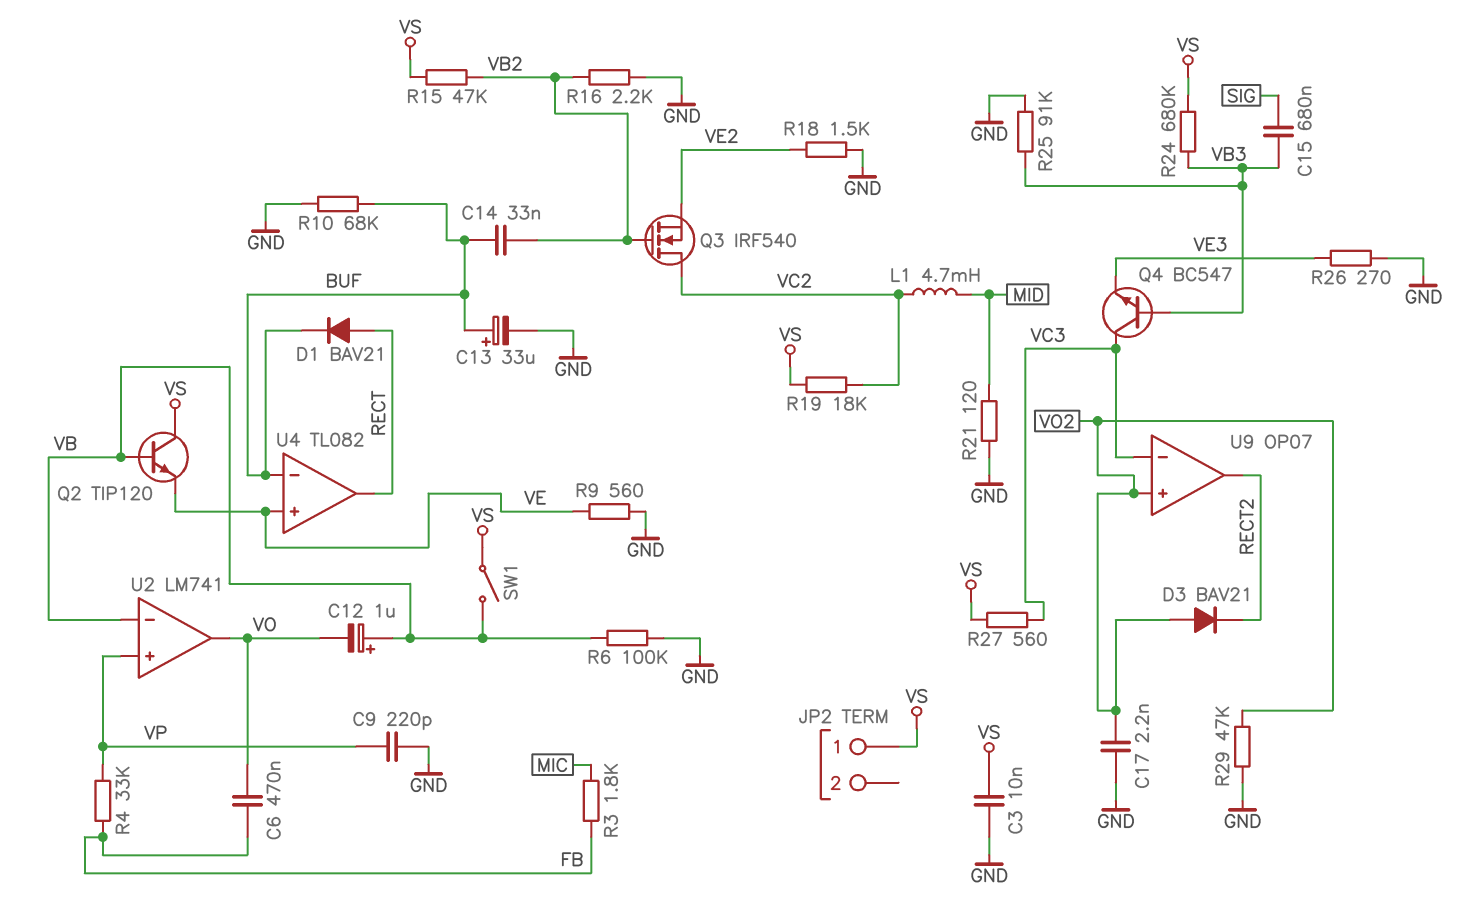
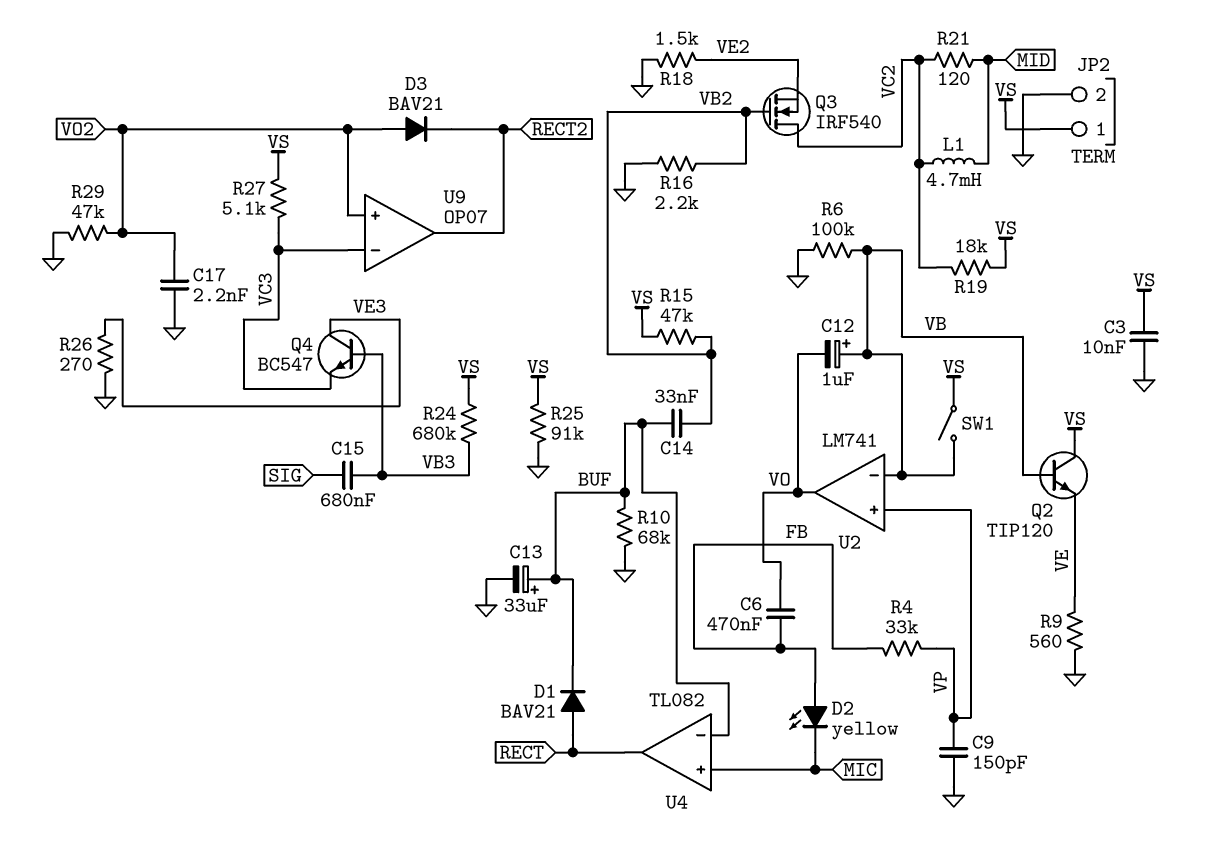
C9: 220pF (GND, VP) -> 150pF (GND, VP)
D2: none -> LED yellow (A FB, K MIC)
JP2 pin 2: none -> GND
Q4: NPN BC547 (B VB3, C VC3, E VE3) -> NPN BC547 (B VB3, C VE3, E VC3)
R3: 1.8k (FB, MIC) -> none
R21: 120 (GND, MID) -> 120 (MID, VC2)
R25: 91k (GND, VB3) -> 91k (GND, VS)
R27: 560 (VC3, VS) -> 5.1k (VC3, VS)
U4 pin in+: VE -> MIC

